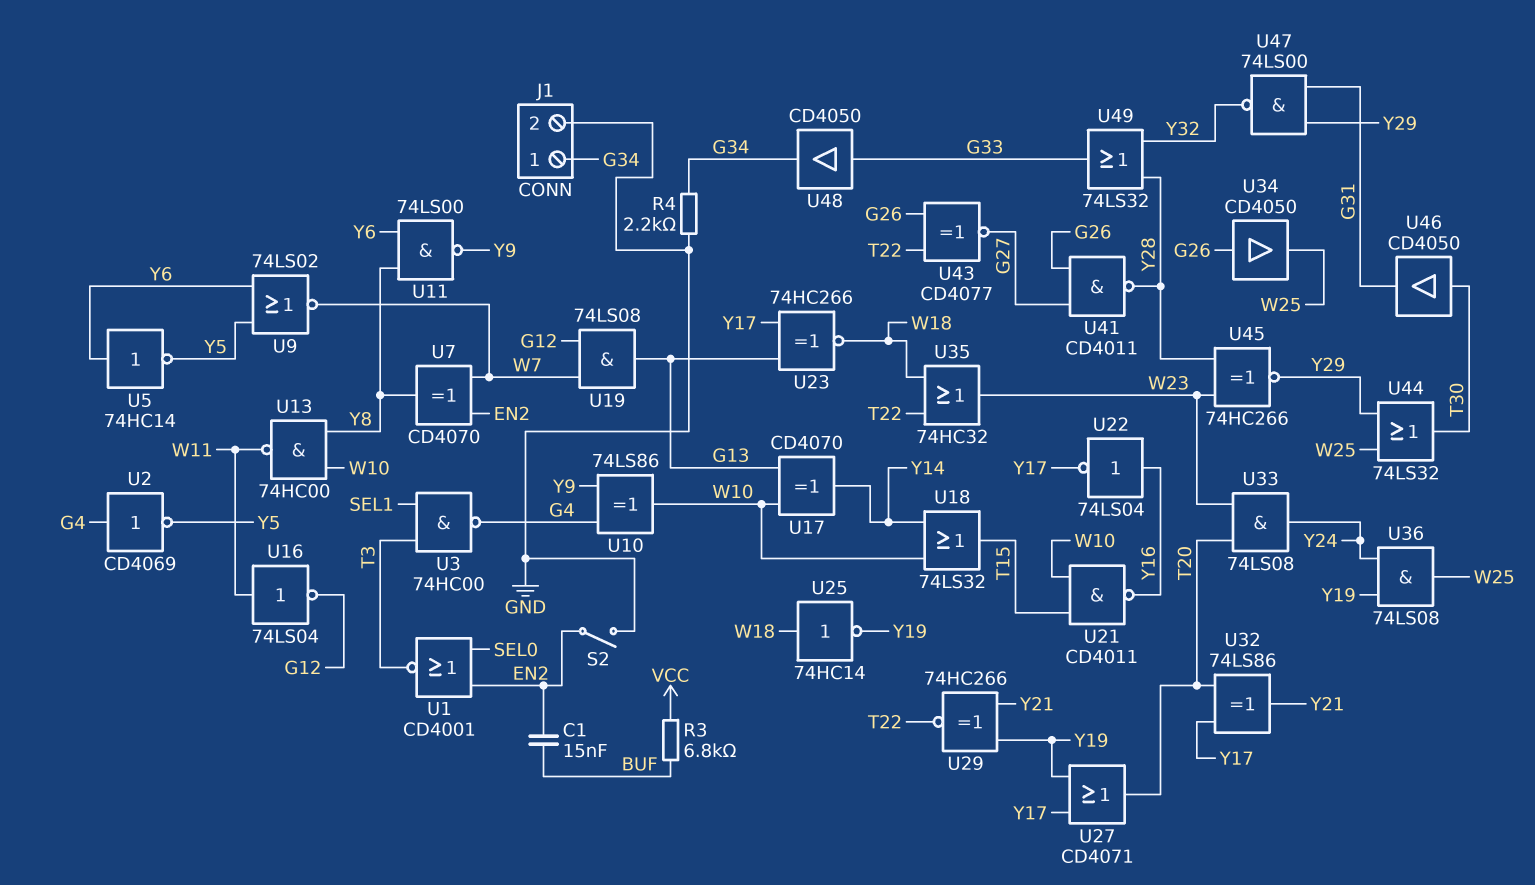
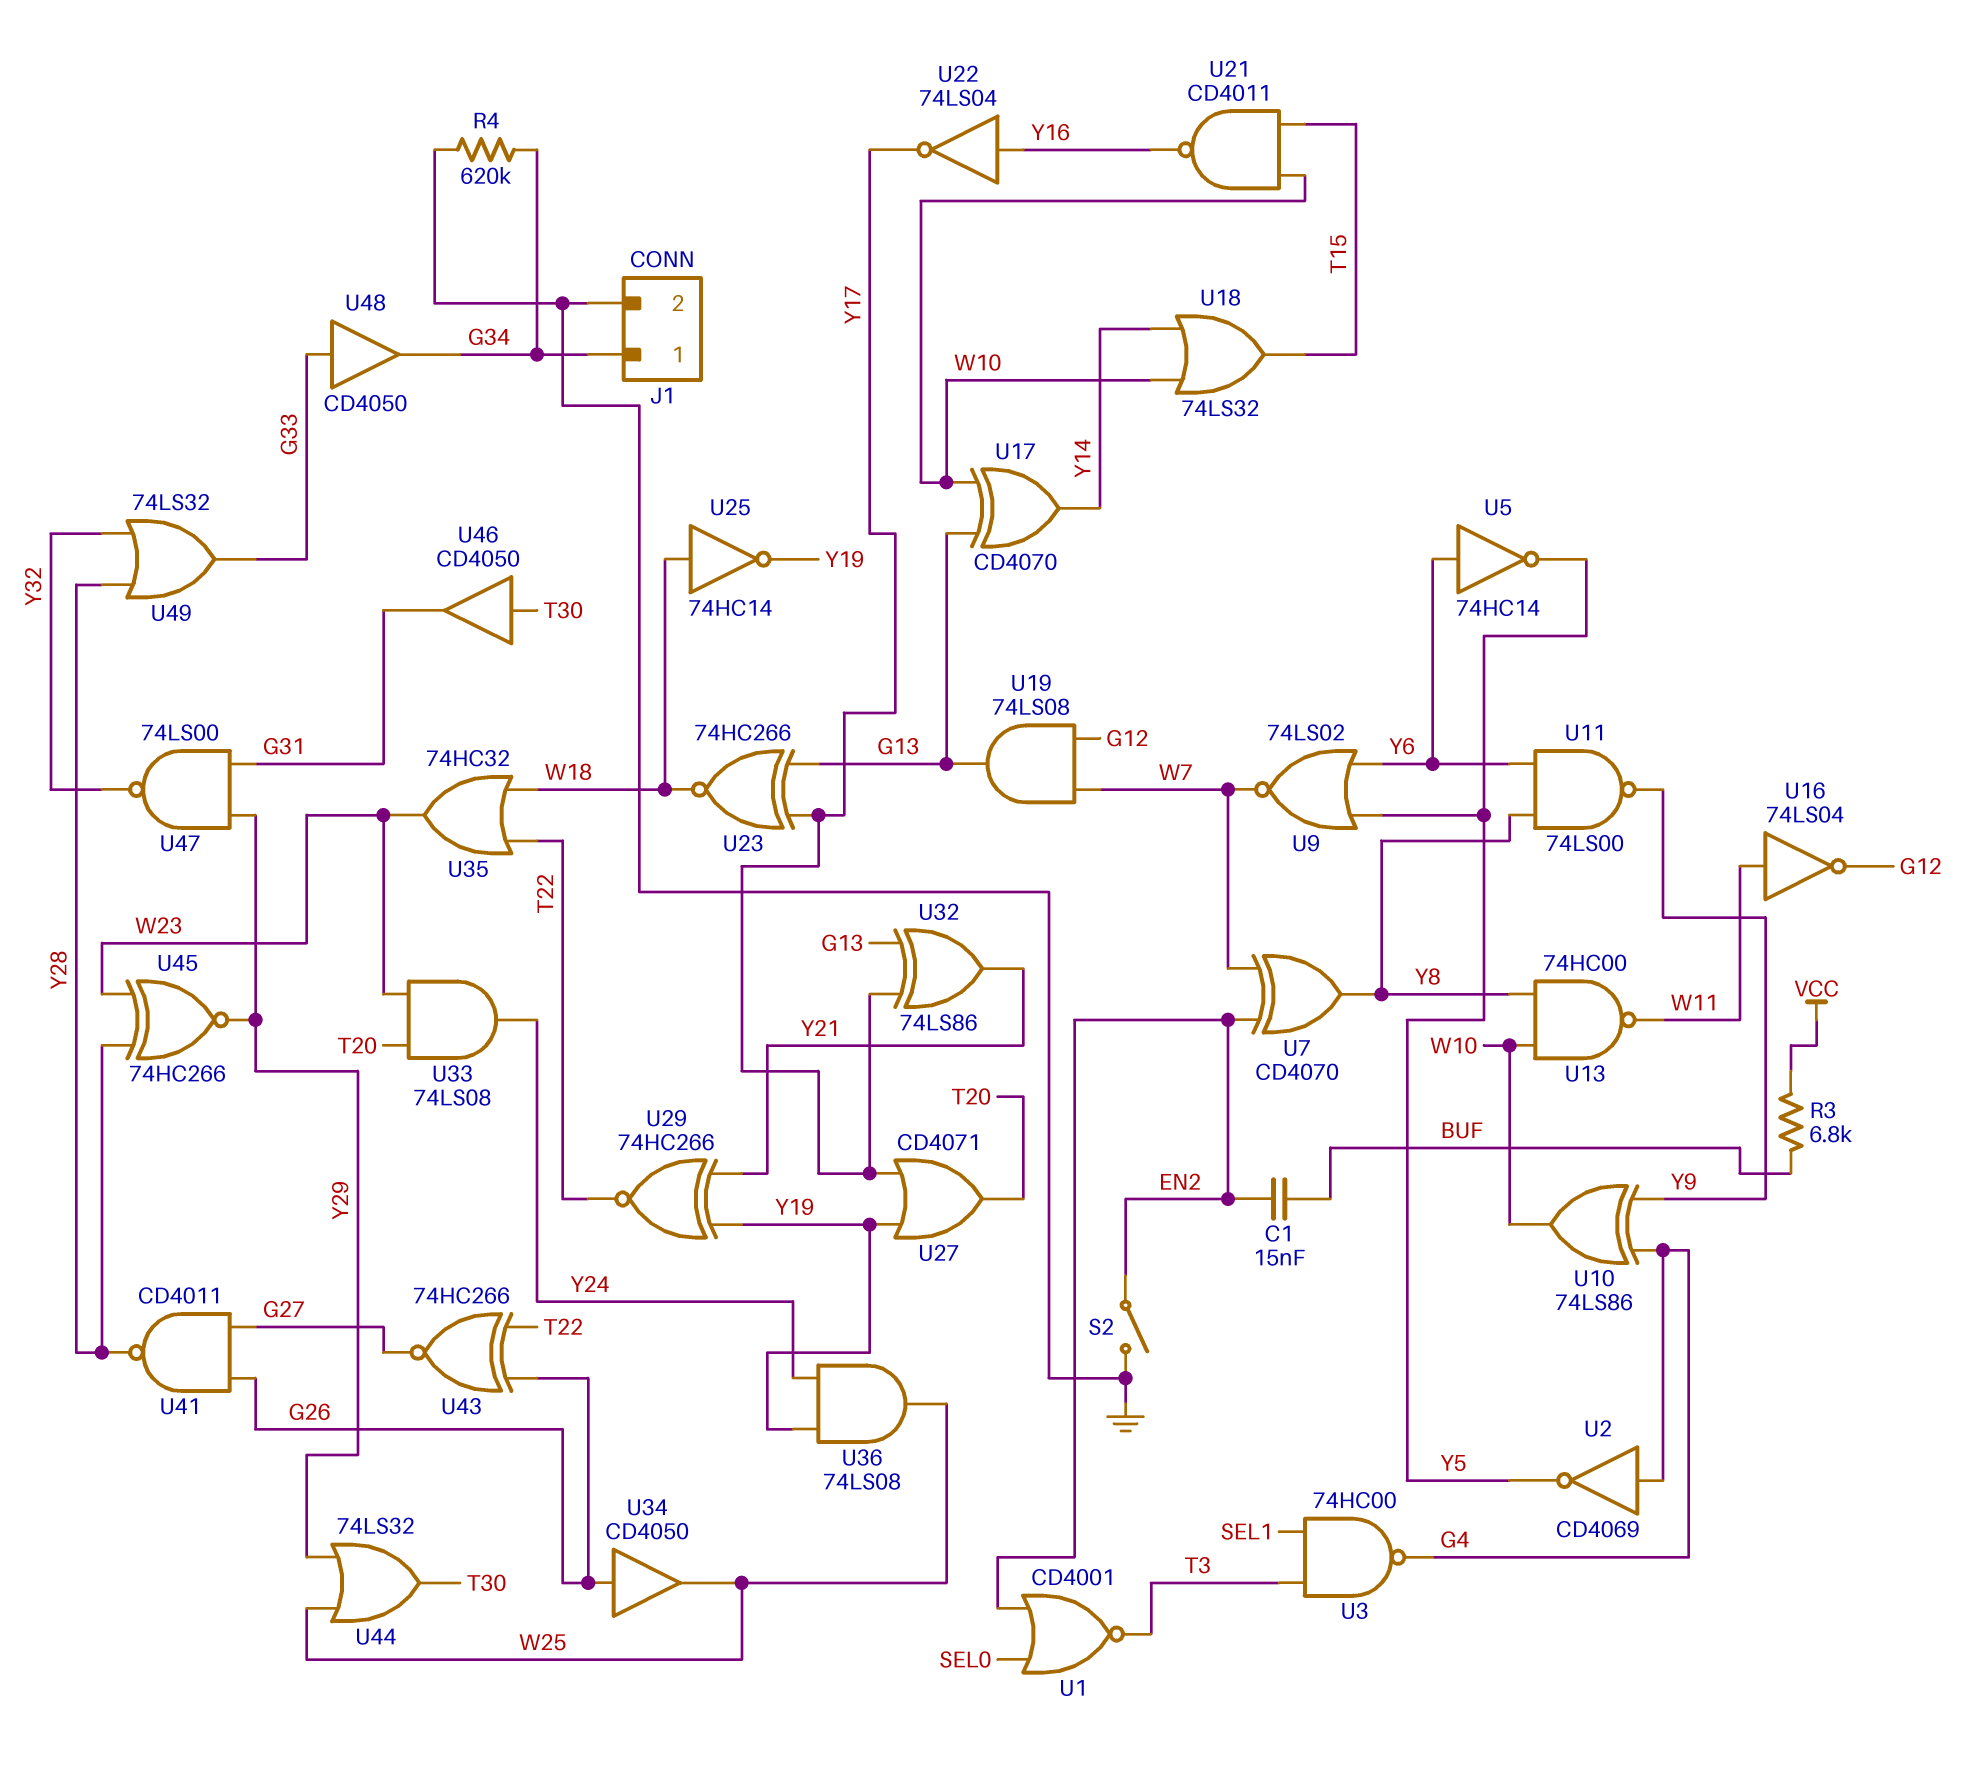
R4: 2.2k (G34, GND) -> 620k (G34, GND)
U32: XOR 74LS86 (in T20, in Y17, out Y21) -> XOR 74LS86 (in G13, in Y17, out Y21)
U43: XNOR CD4077 (in G26, in T22, out G27) -> XNOR 74HC266 (in G26, in T22, out G27)

